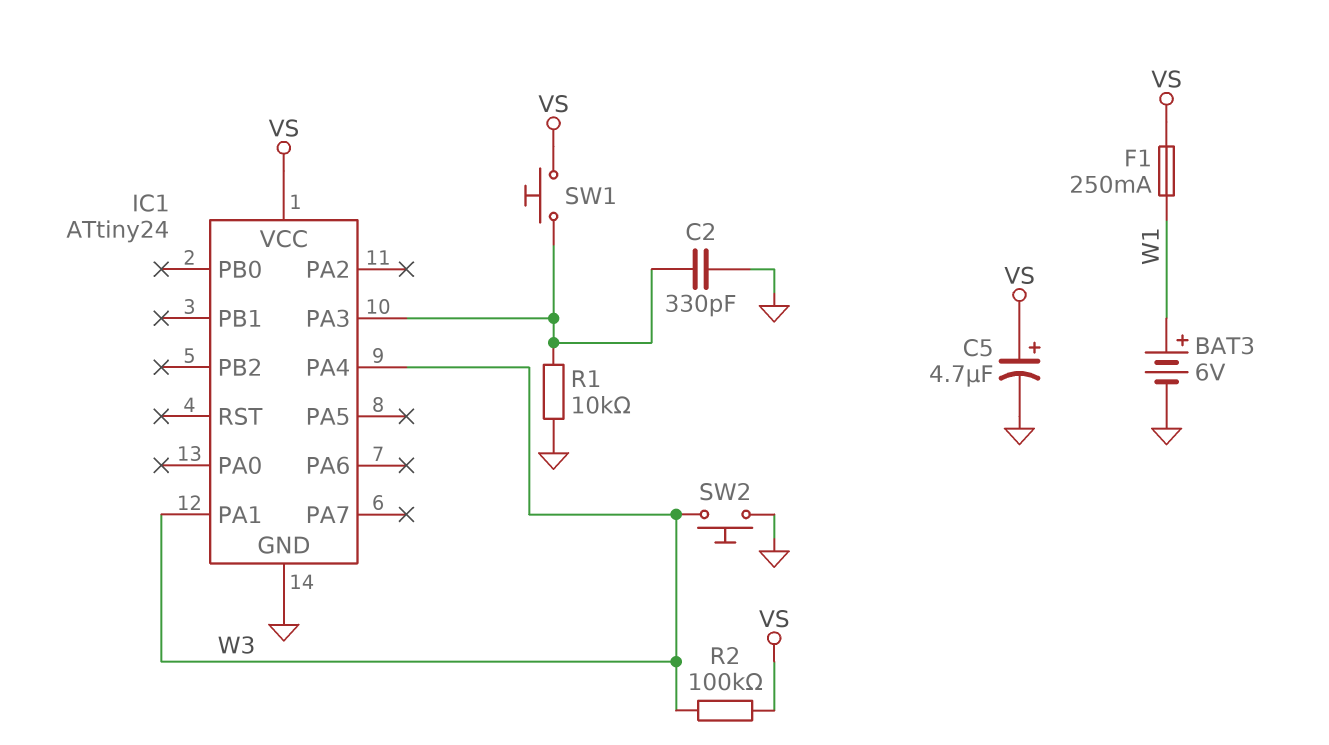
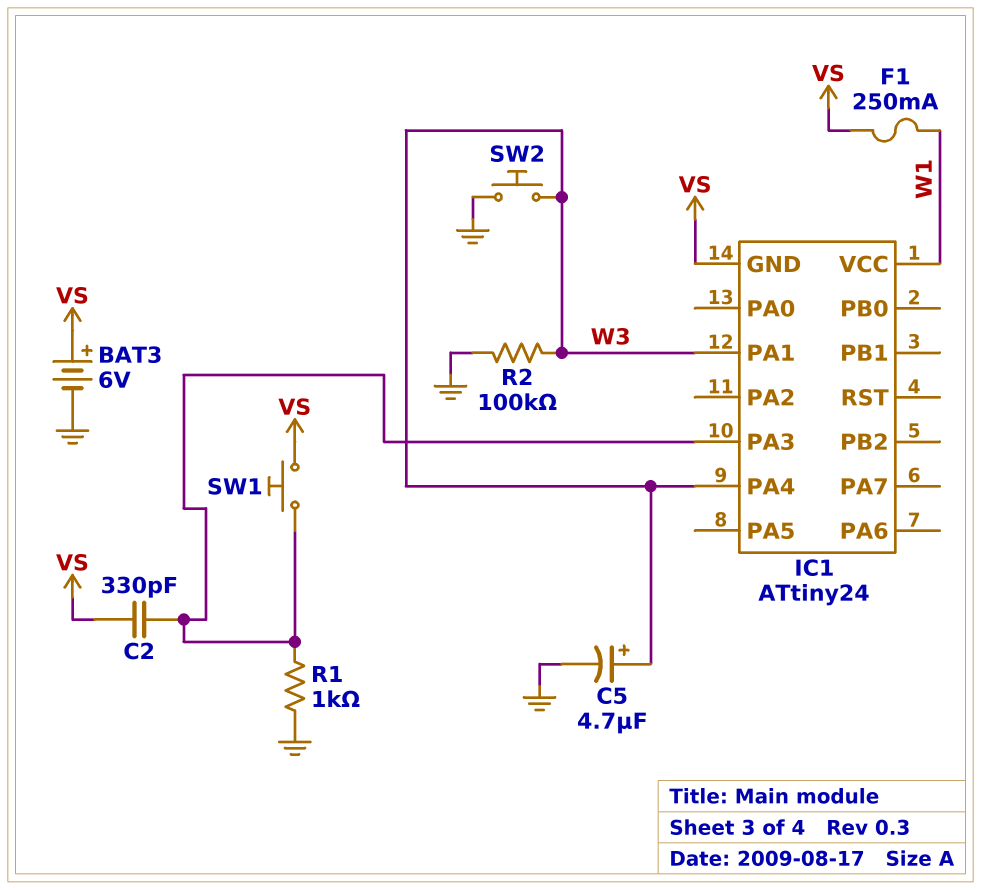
BAT3: 6V (plus W1, minus GND) -> 6V (plus VS, minus GND)
C2: 330pF (GND, IC1/PA3) -> 330pF (IC1/PA3, VS)
C5: 4.7uF (plus VS, minus GND) -> 4.7uF (plus W3, minus GND)
IC1 pin GND: GND -> VS
IC1 pin VCC: VS -> W1
R1: 10k (GND, IC1/PA3) -> 1k (GND, IC1/PA3)
R2: 100k (VS, W3) -> 100k (GND, W3)

